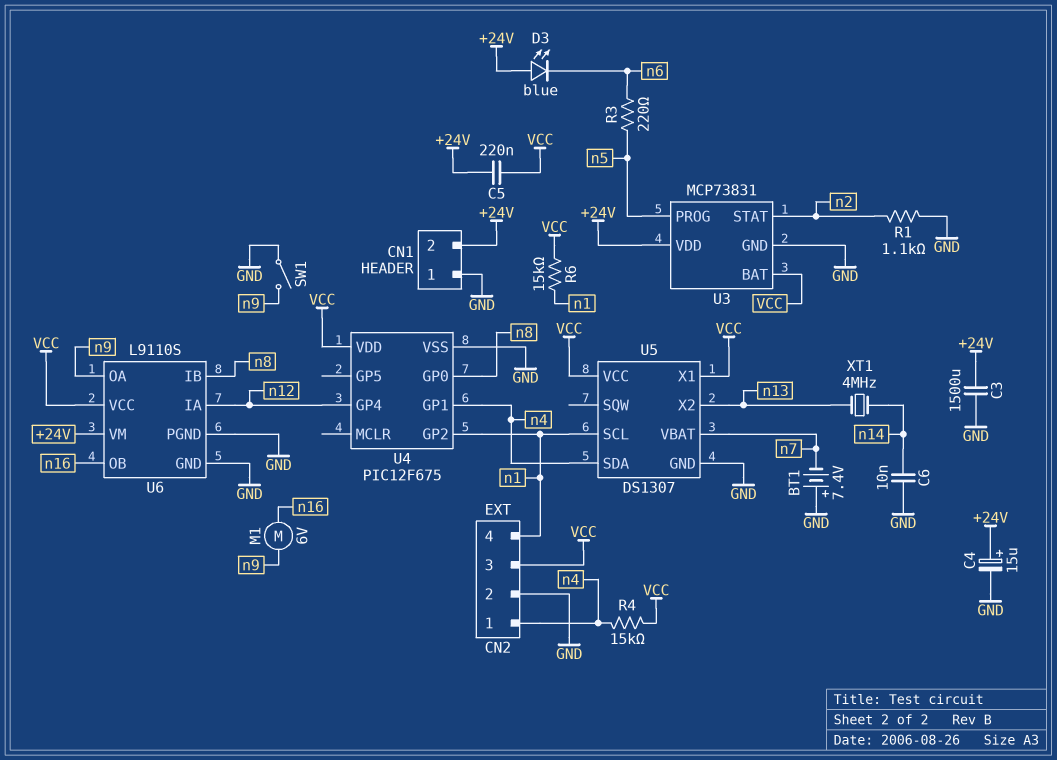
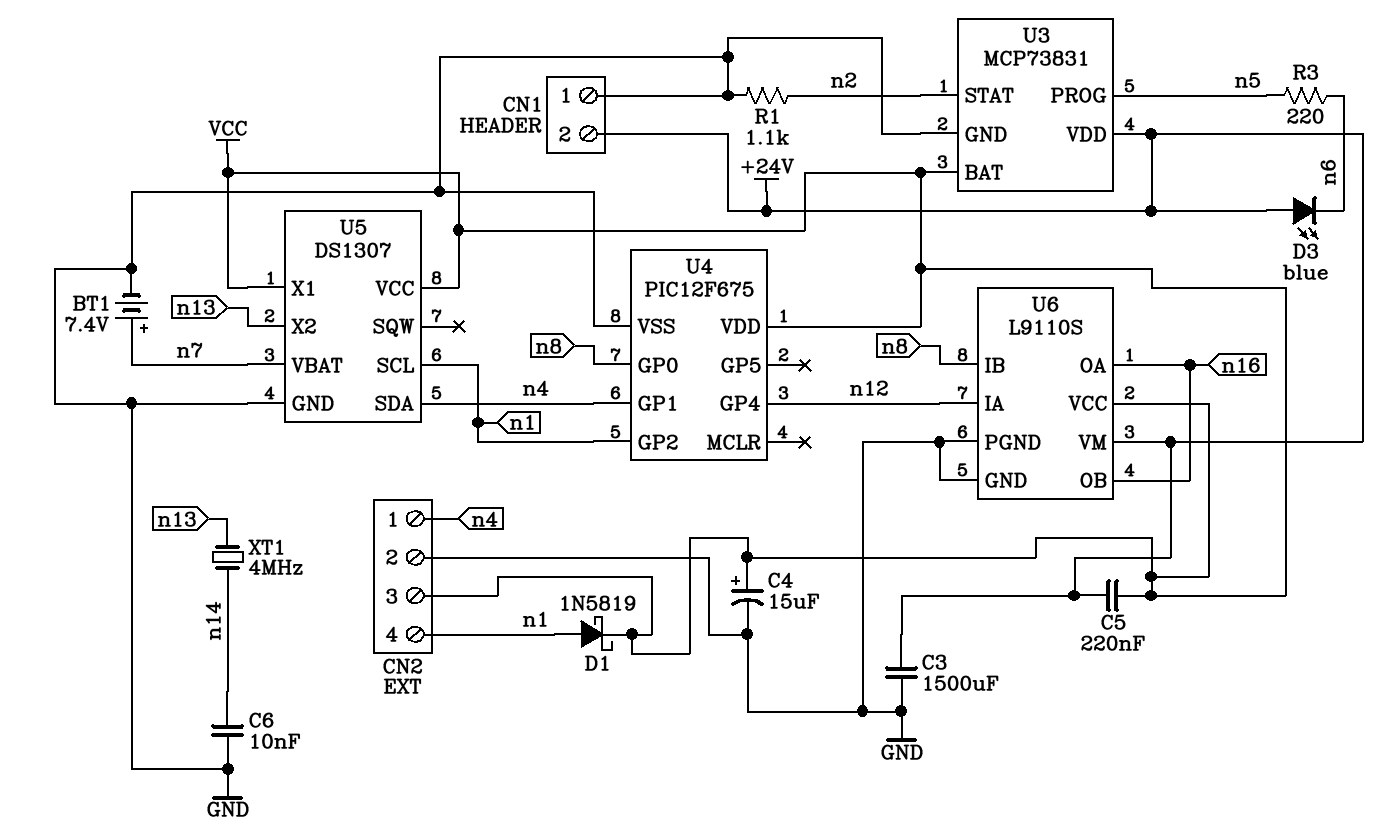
BT1: 7.4V (plus GND, minus n7) -> 7.4V (plus n7, minus GND)
C4: 15uF (plus +24V, minus GND) -> 15uF (plus VCC, minus GND)
D1: none -> schottky 1N5819 (A n1, K VCC)
M1: motor 6V (n9, n16) -> none
R4: 15k (VCC, n4) -> none
R6: 15k (VCC, n1) -> none
SW1: switch (GND, n9) -> none
U6 pin OA: n9 -> n16

